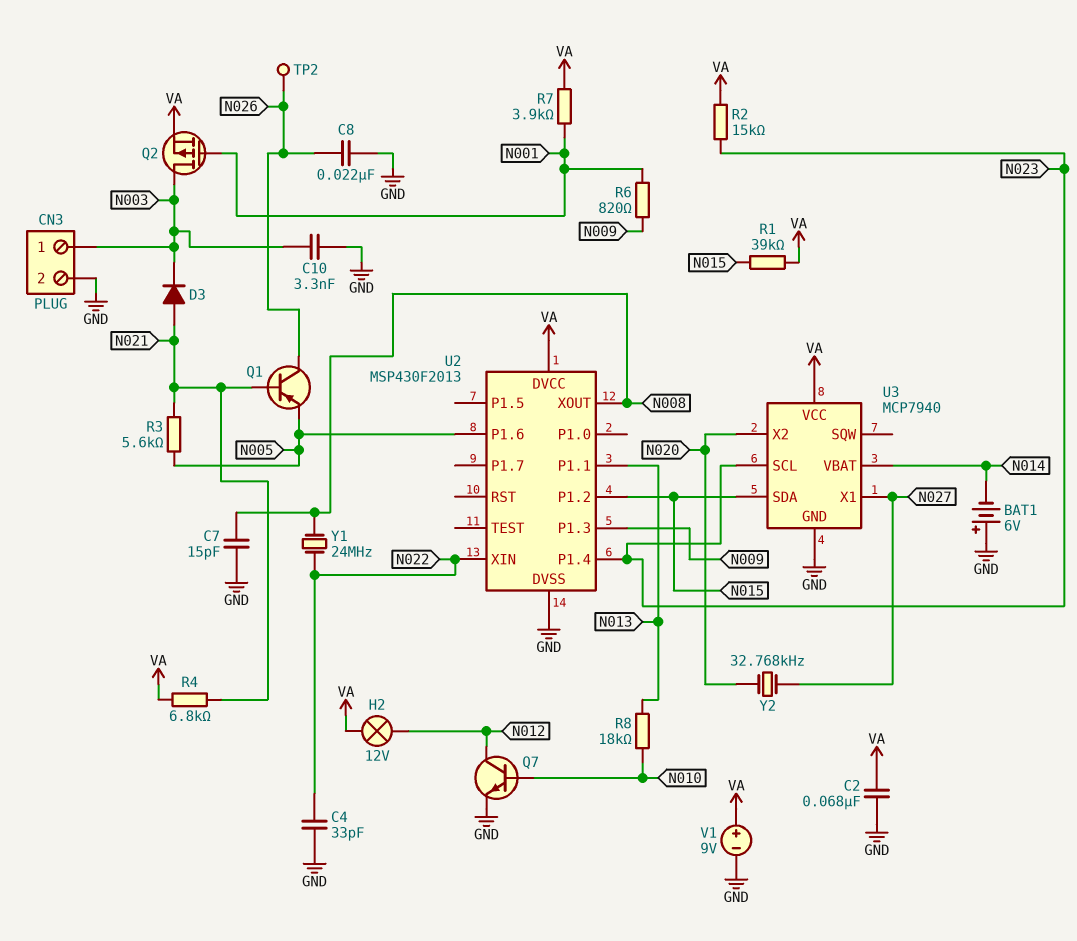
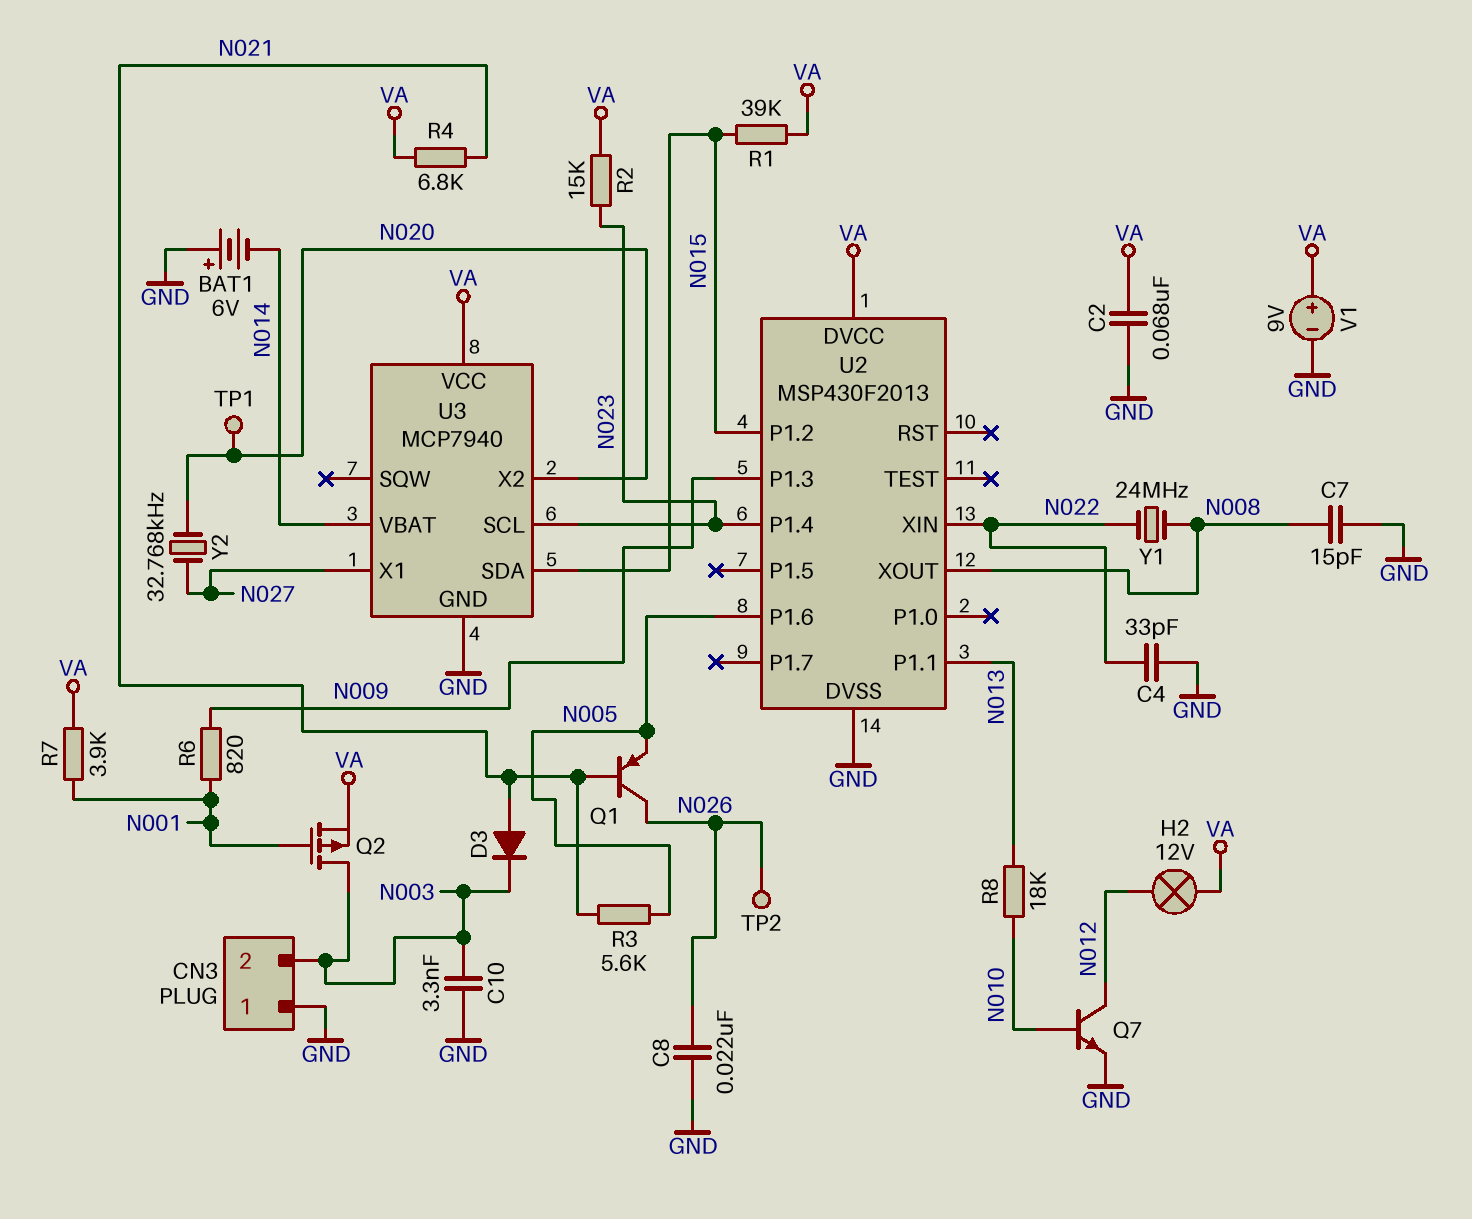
CN3 pin 1: N003 -> GND
CN3 pin 2: GND -> N003
TP1: none -> test point (N020)

